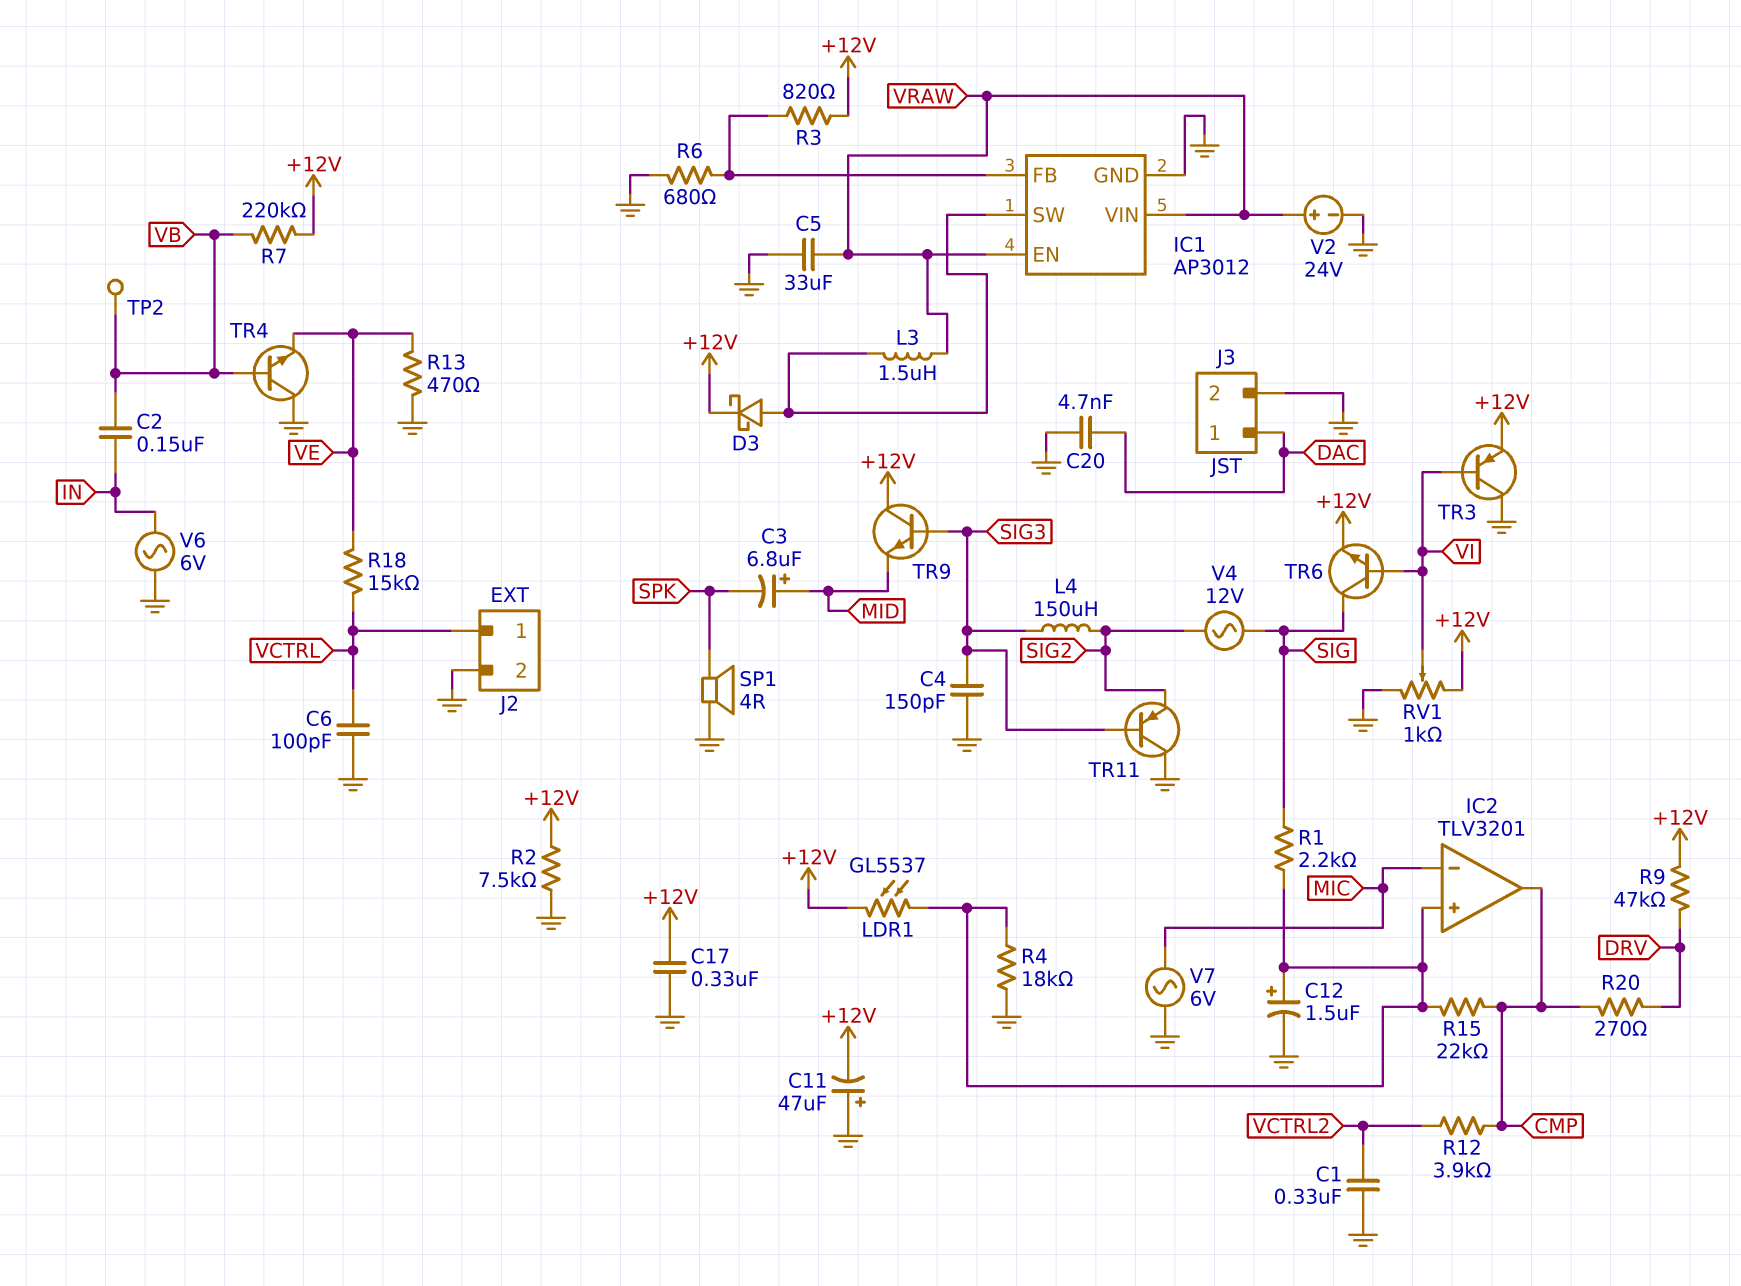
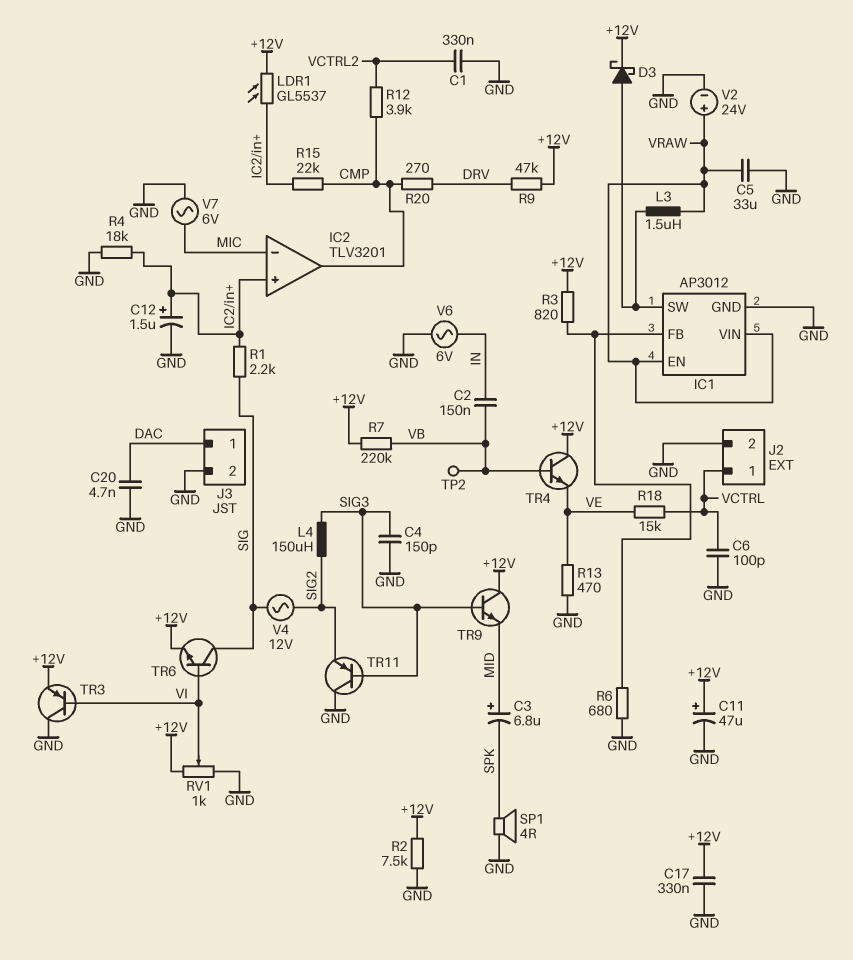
C11: 47uF (plus GND, minus +12V) -> 47uF (plus +12V, minus GND)
TR4: NPN (B VB, C GND, E VE) -> NPN (B VB, C +12V, E VE)

